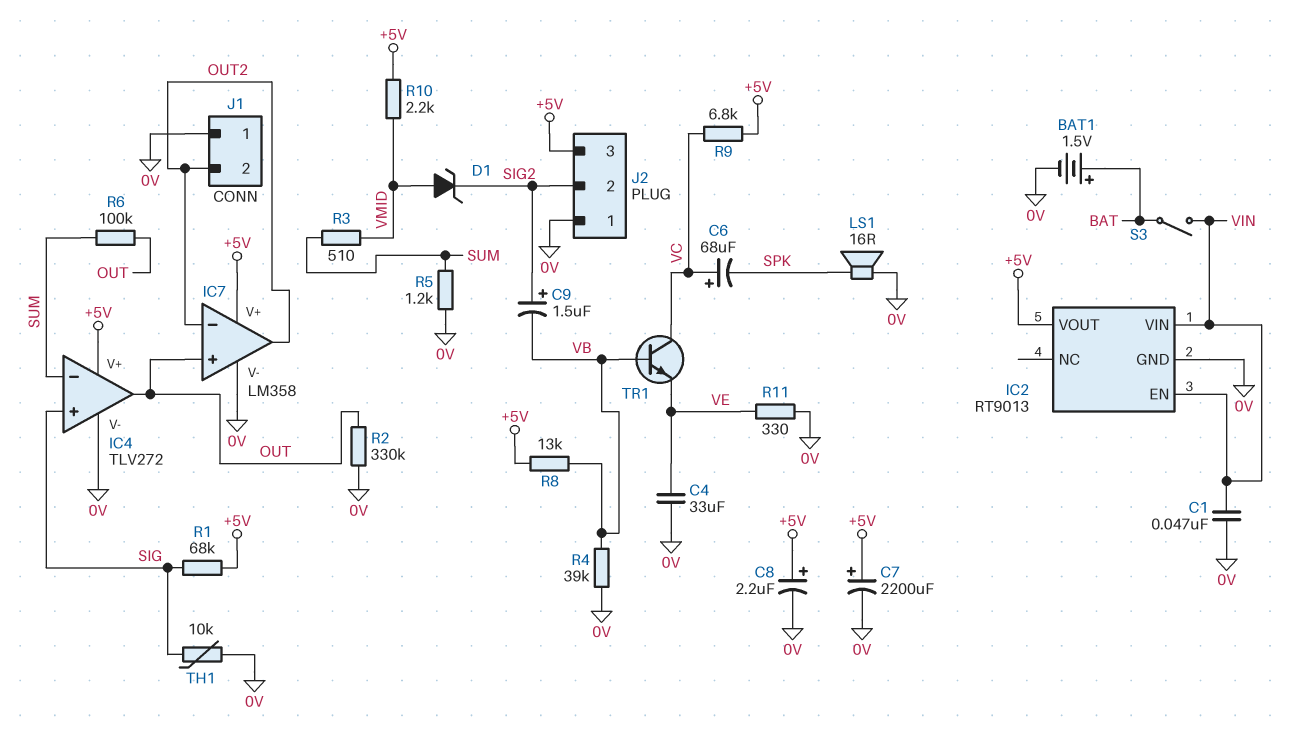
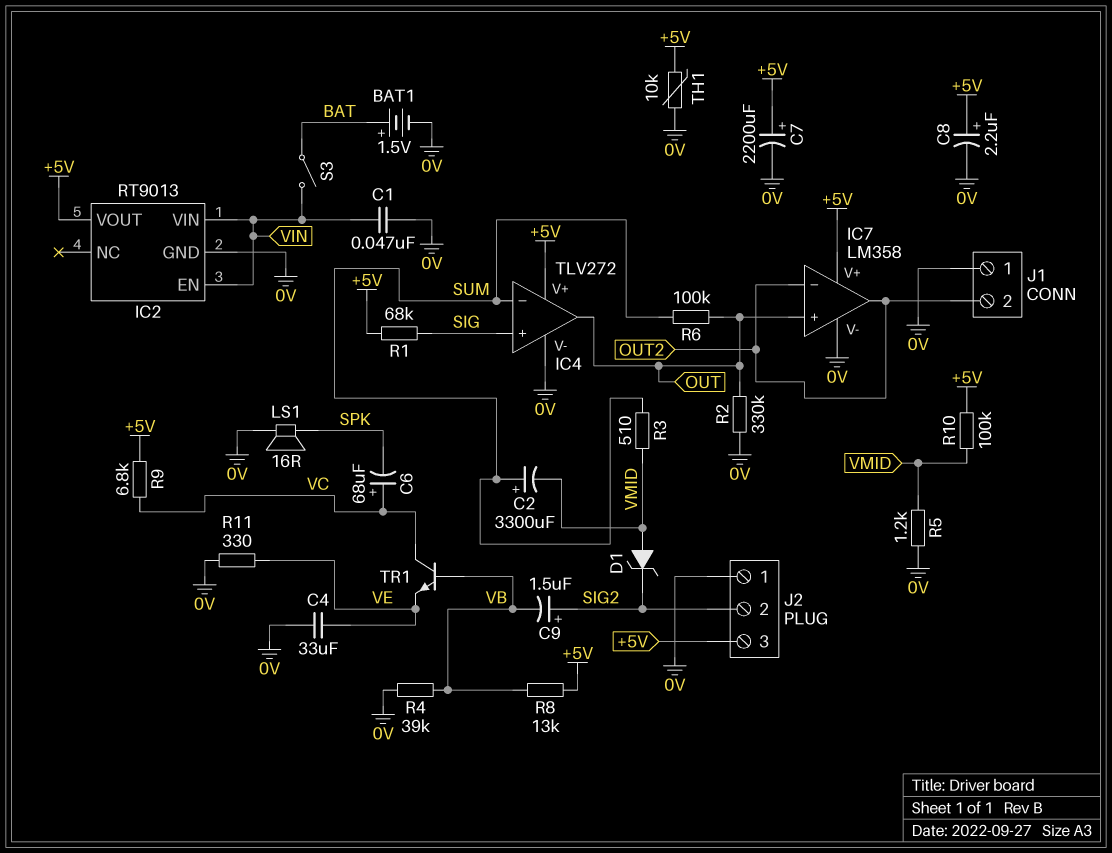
C2: none -> 3300uF (plus SUM, minus VMID)
R5: 1.2k (0V, SUM) -> 1.2k (0V, VMID)
R10: 2.2k (+5V, VMID) -> 100k (+5V, VMID)
TH1: 10k (0V, SIG) -> 10k (+5V, 0V)

